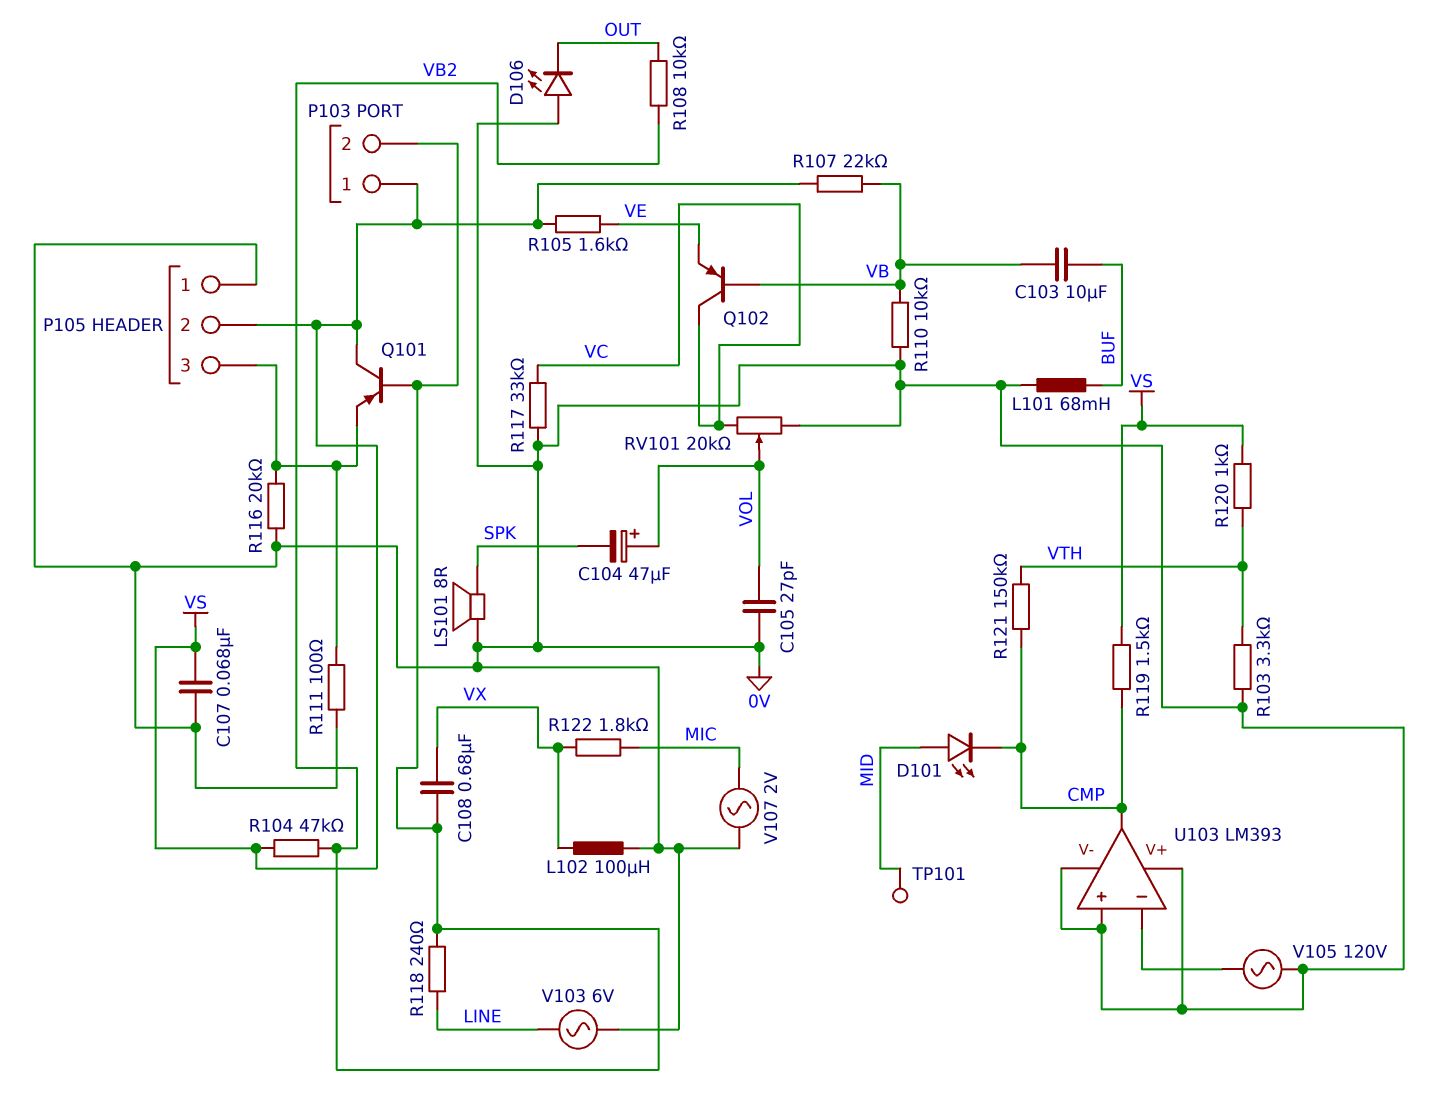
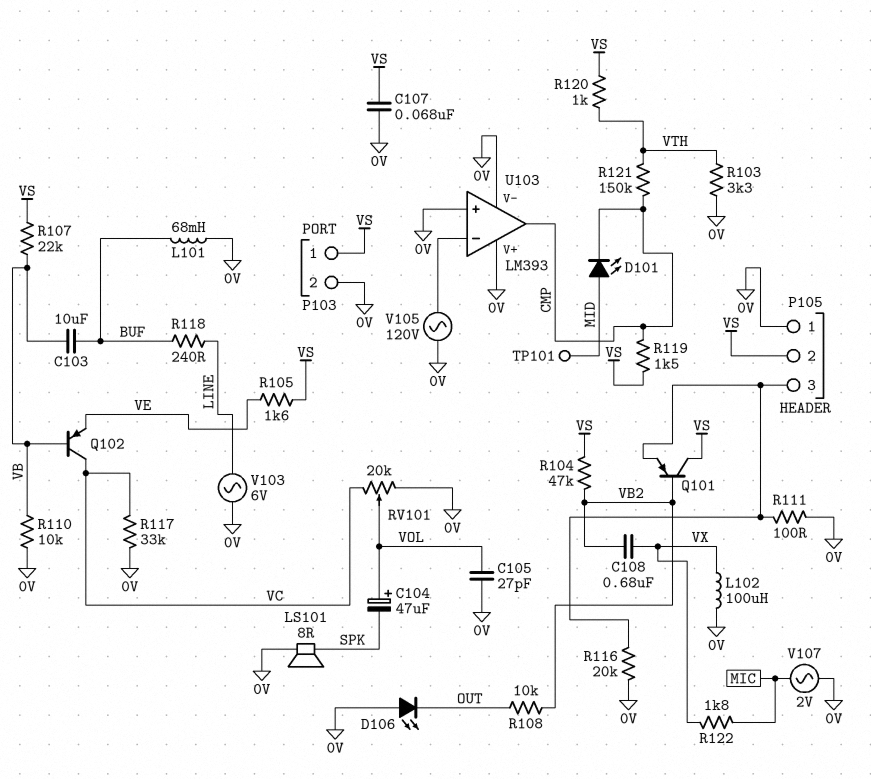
P103 pin 2: VB2 -> 0V
R118: 240 (LINE, VB2) -> 240 (BUF, LINE)

